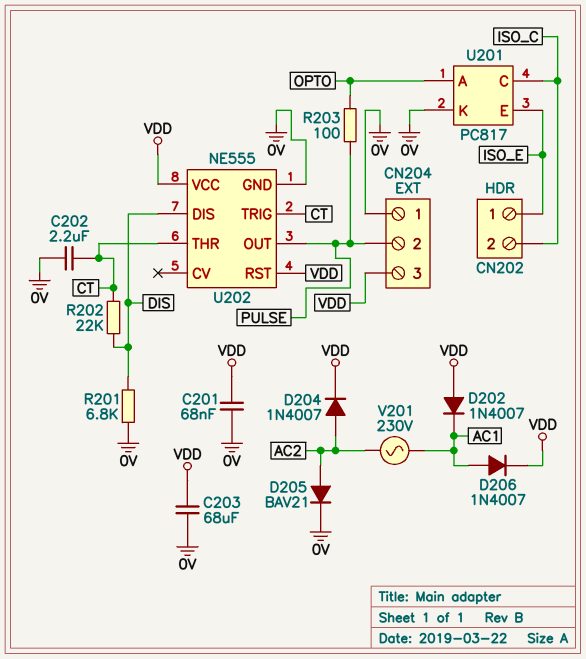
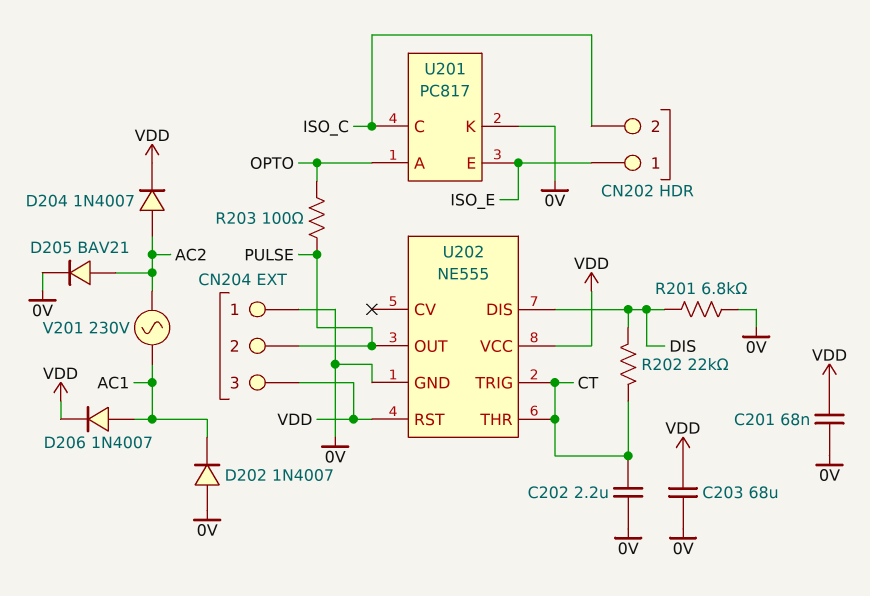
D202: diode 1N4007 (A VDD, K AC1) -> diode 1N4007 (A 0V, K AC1)

